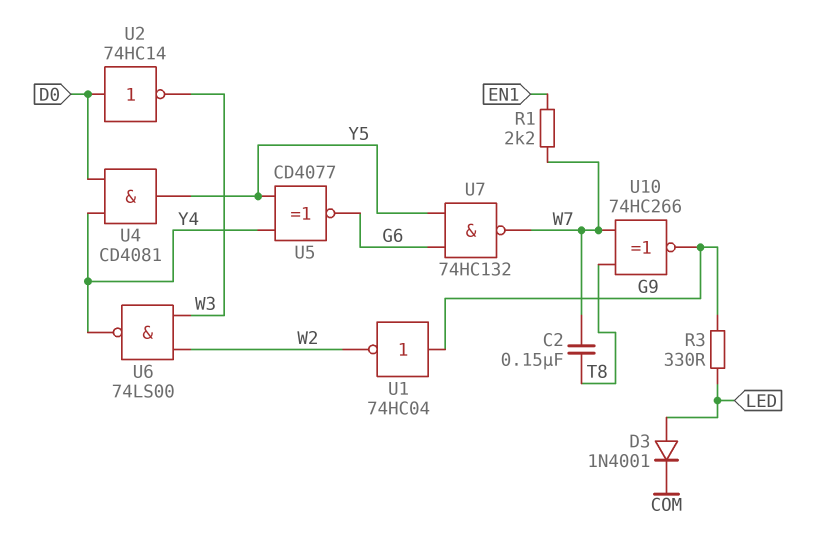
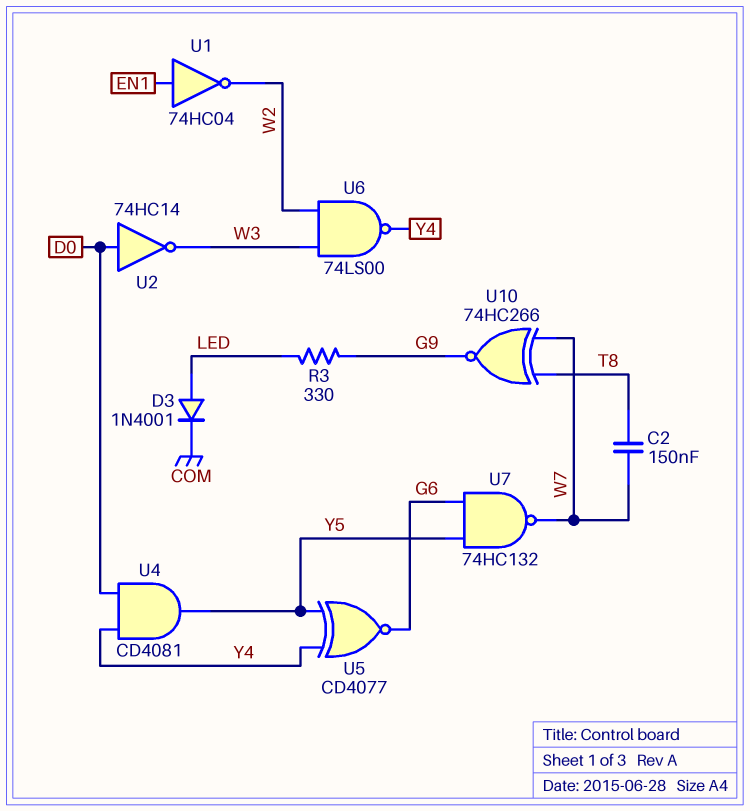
R1: 2.2k (EN1, W7) -> none
U1: NOT 74HC04 (in G9, out W2) -> NOT 74HC04 (in EN1, out W2)

